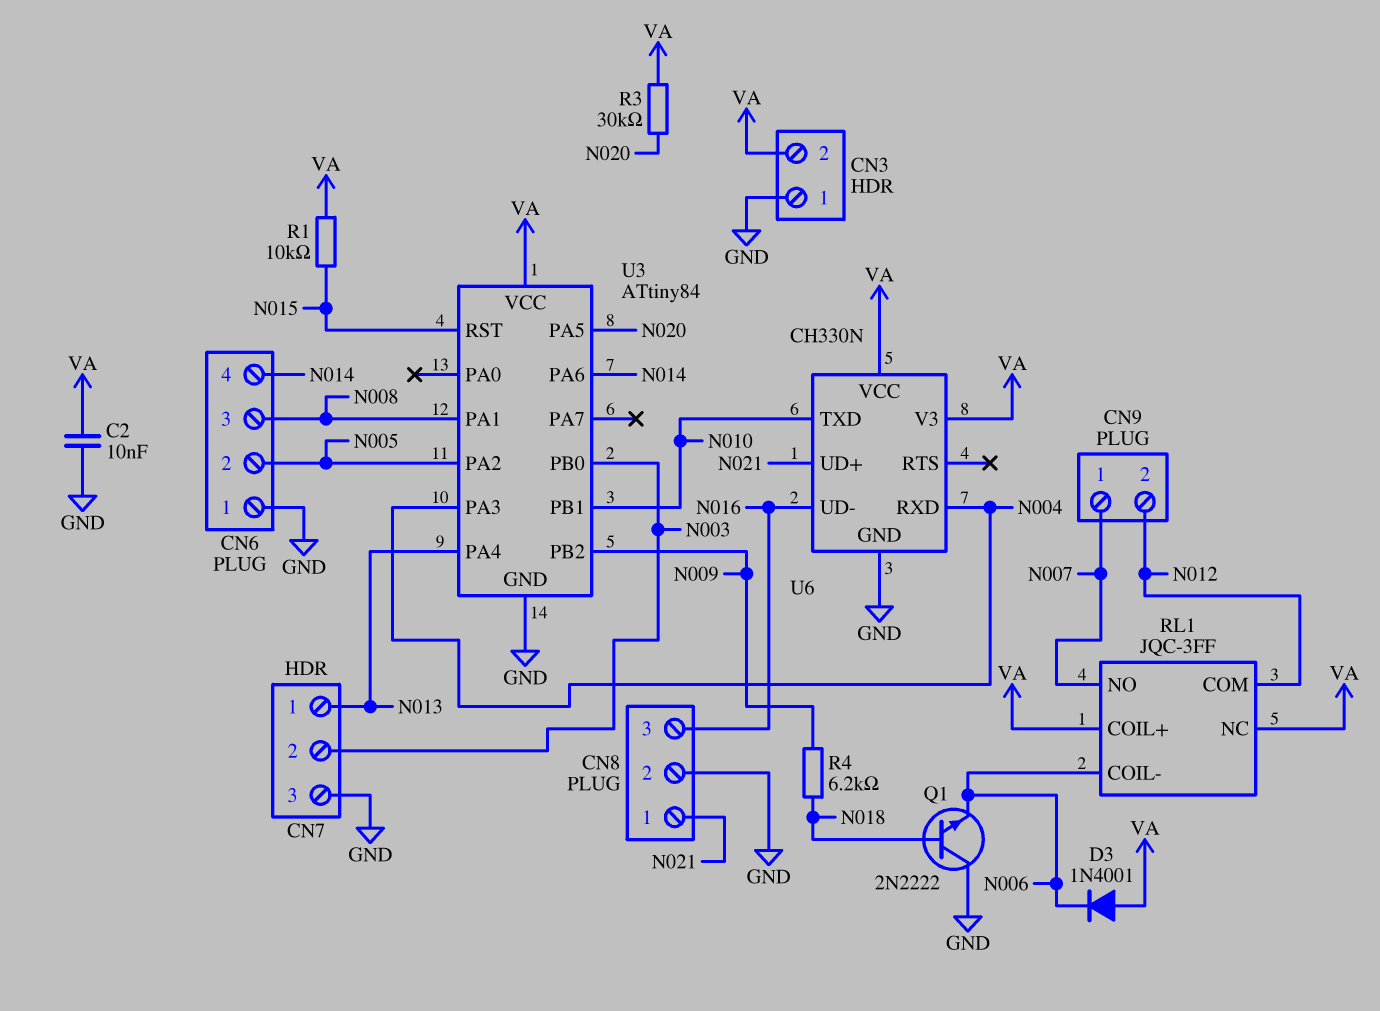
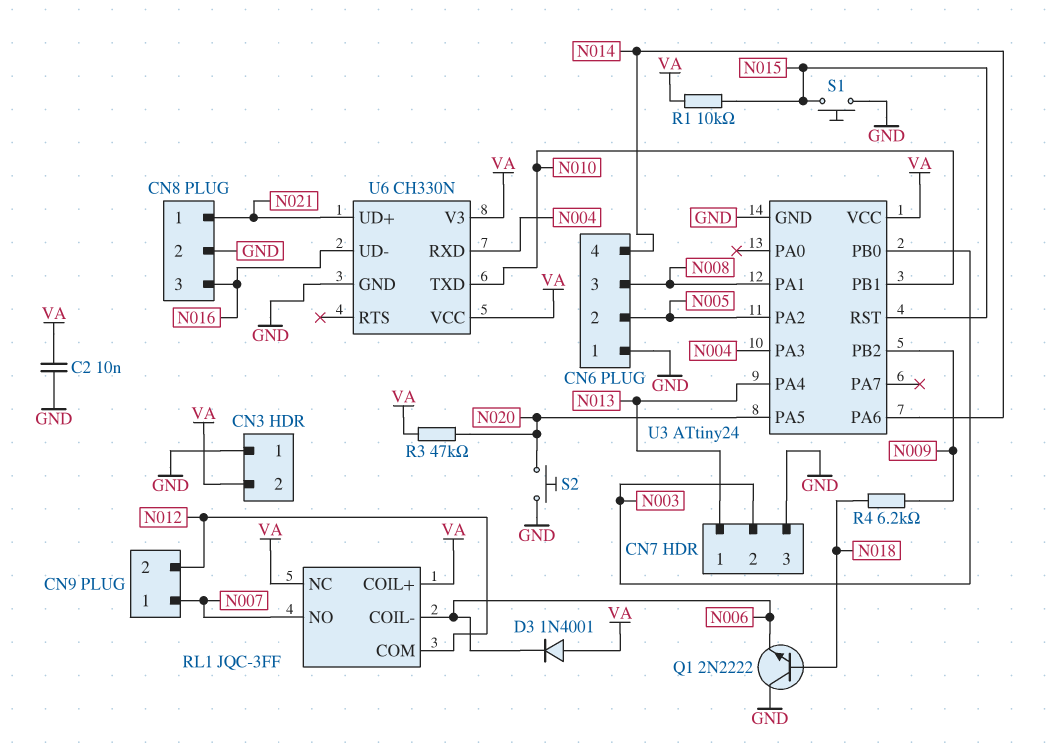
R3: 30k (N020, VA) -> 47k (N020, VA)
S1: none -> button (GND, N015)
S2: none -> button (GND, N020)
U3: ATtiny84 -> ATtiny24

